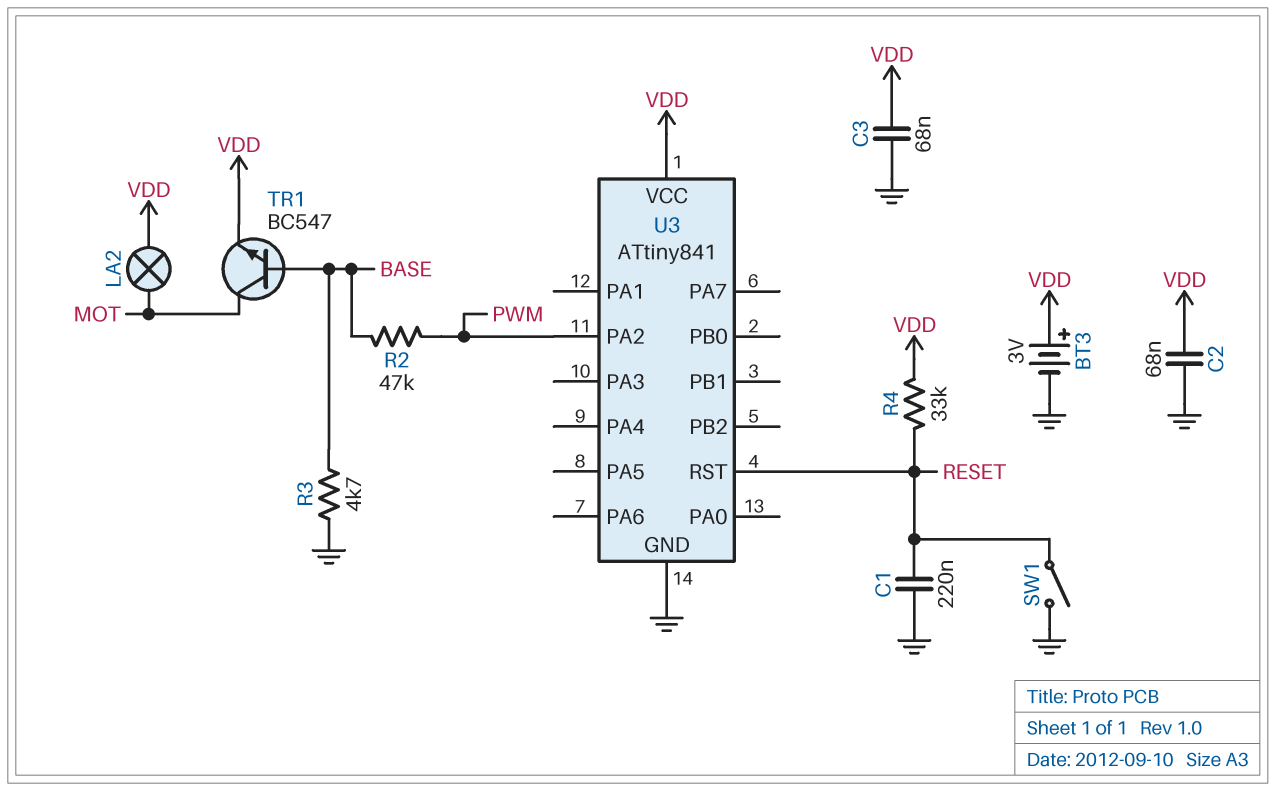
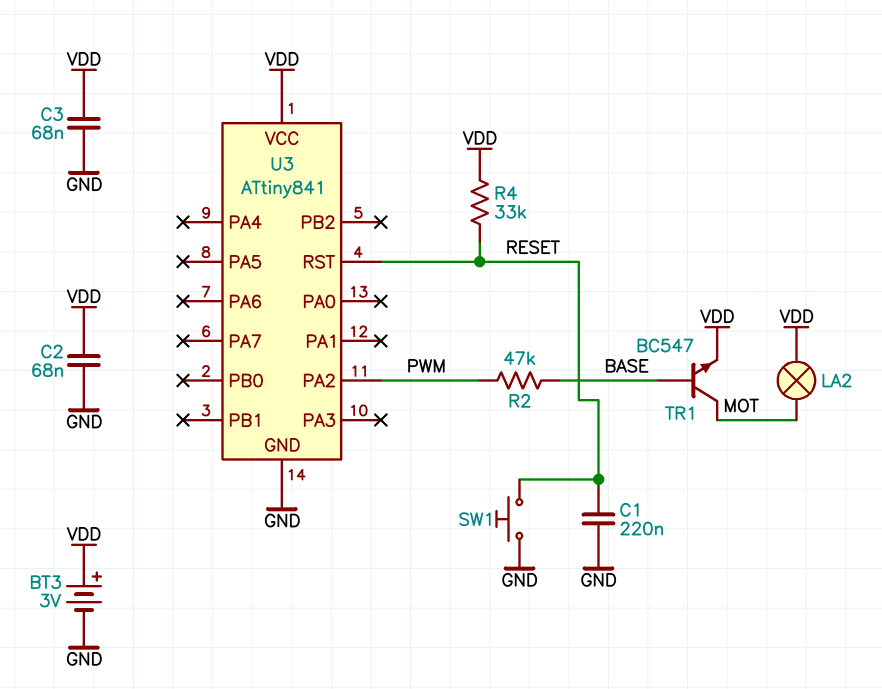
R3: 4.7k (BASE, GND) -> none
SW1: switch (GND, RESET) -> button (GND, RESET)

